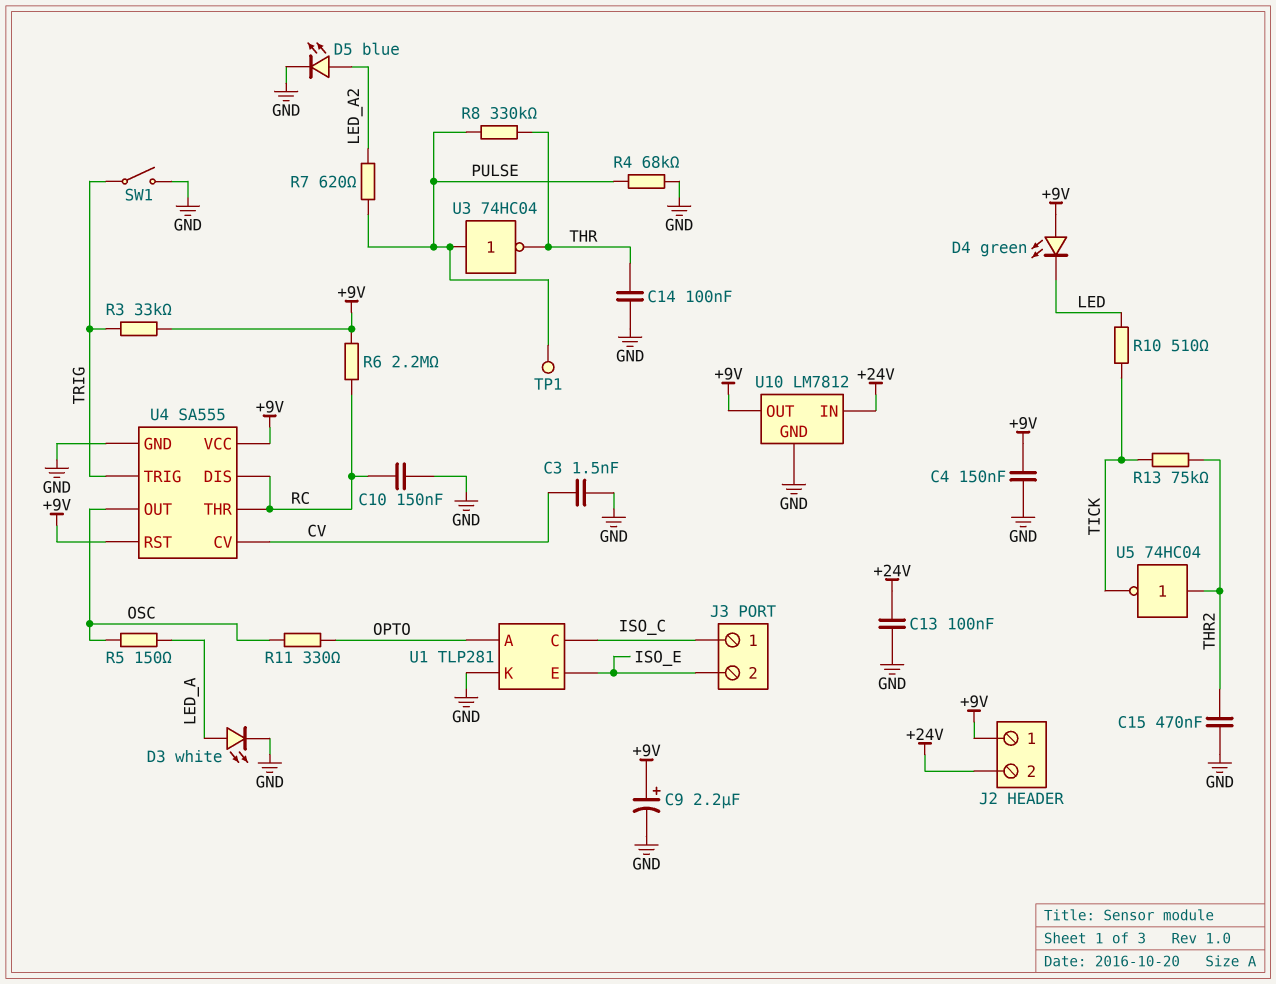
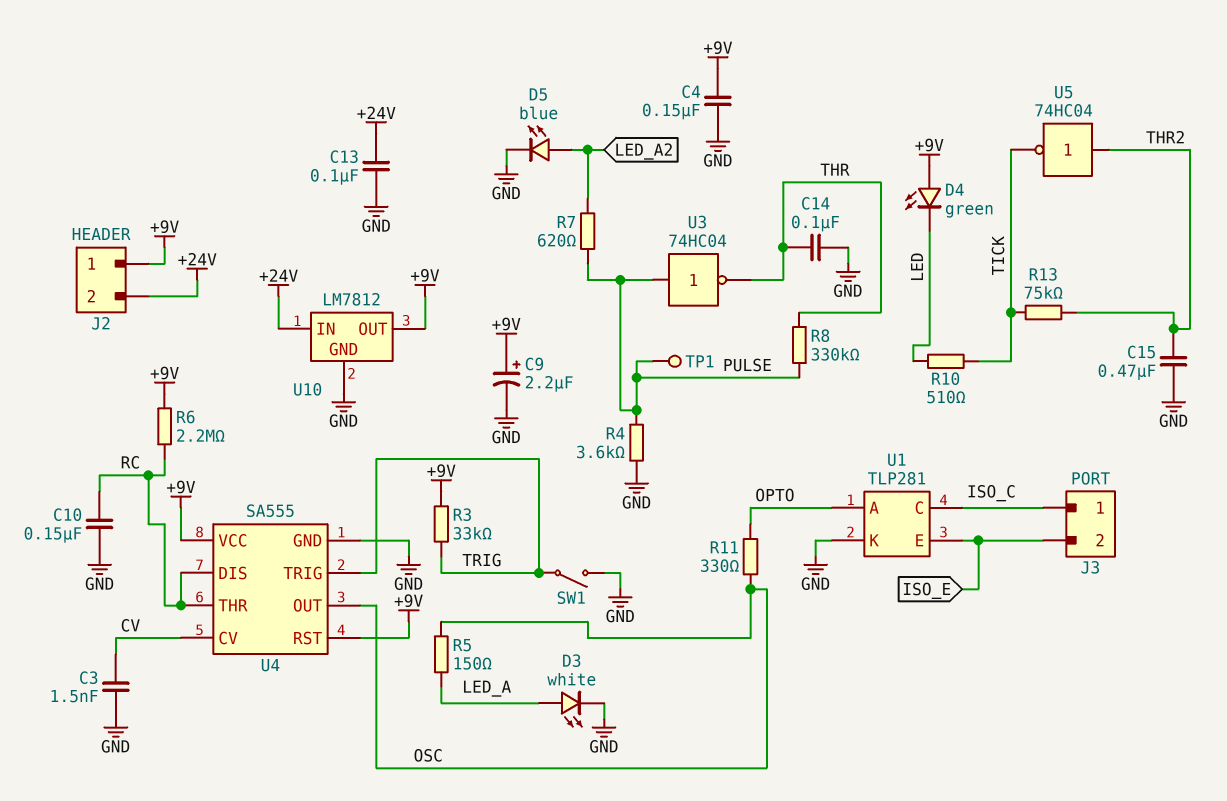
R4: 68k (GND, PULSE) -> 3.6k (GND, PULSE)

